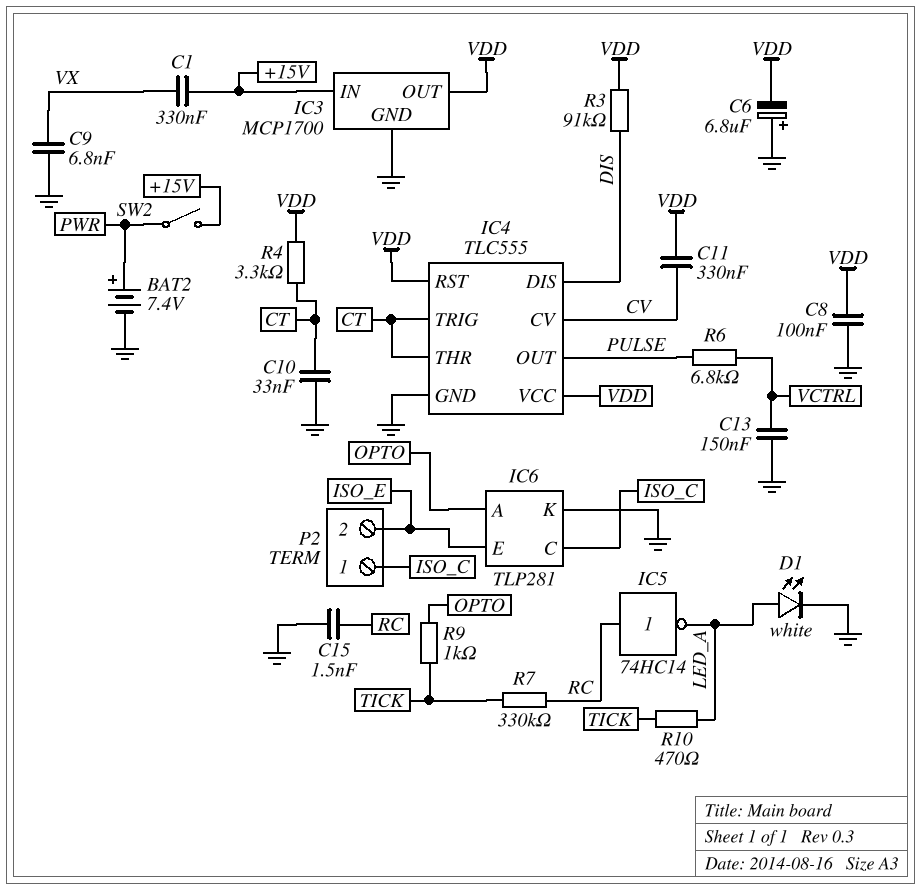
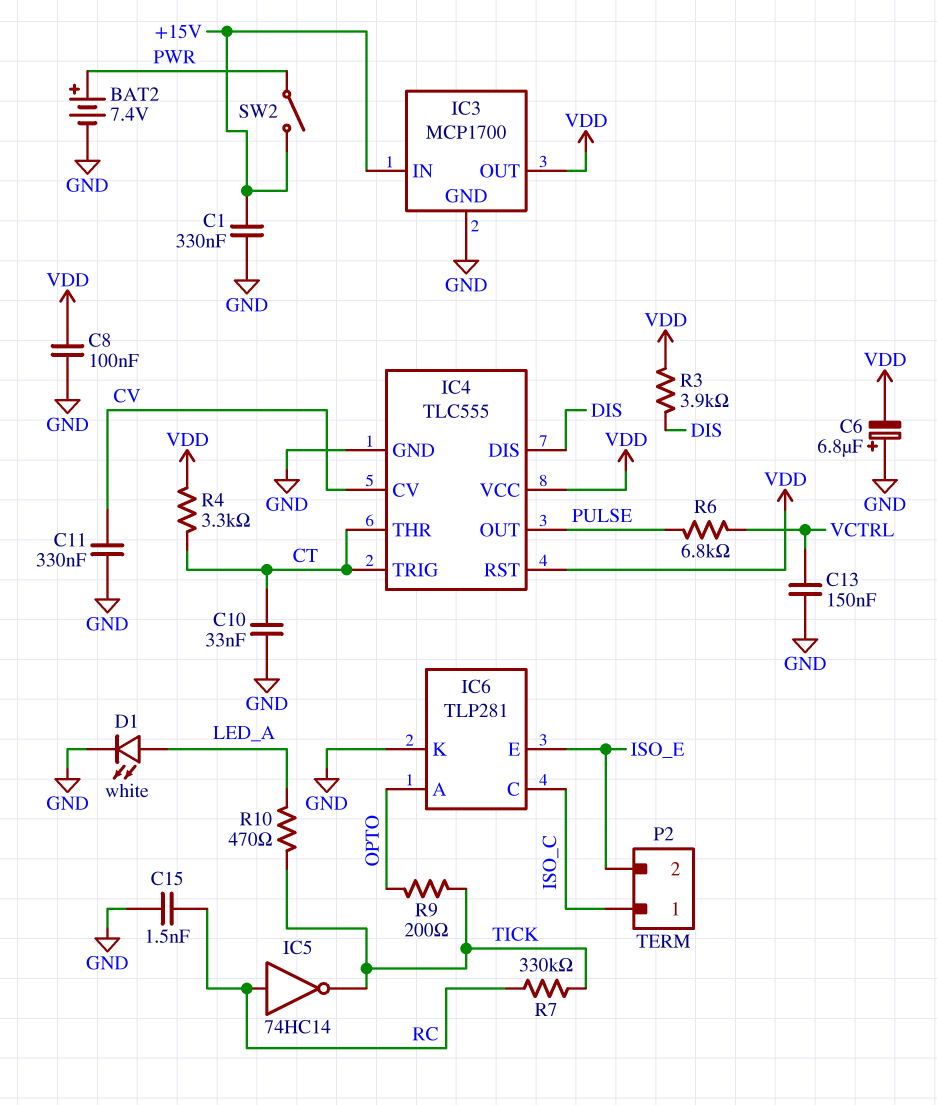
C1: 330nF (+15V, VX) -> 330nF (+15V, GND)
C9: 6.8nF (GND, VX) -> none
C11: 330nF (CV, VDD) -> 330nF (CV, GND)
IC5: NOT 74HC14 (in RC, out LED_A) -> NOT 74HC14 (in RC, out TICK)
R3: 91k (DIS, VDD) -> 3.9k (DIS, VDD)
R9: 1k (OPTO, TICK) -> 200 (OPTO, TICK)

